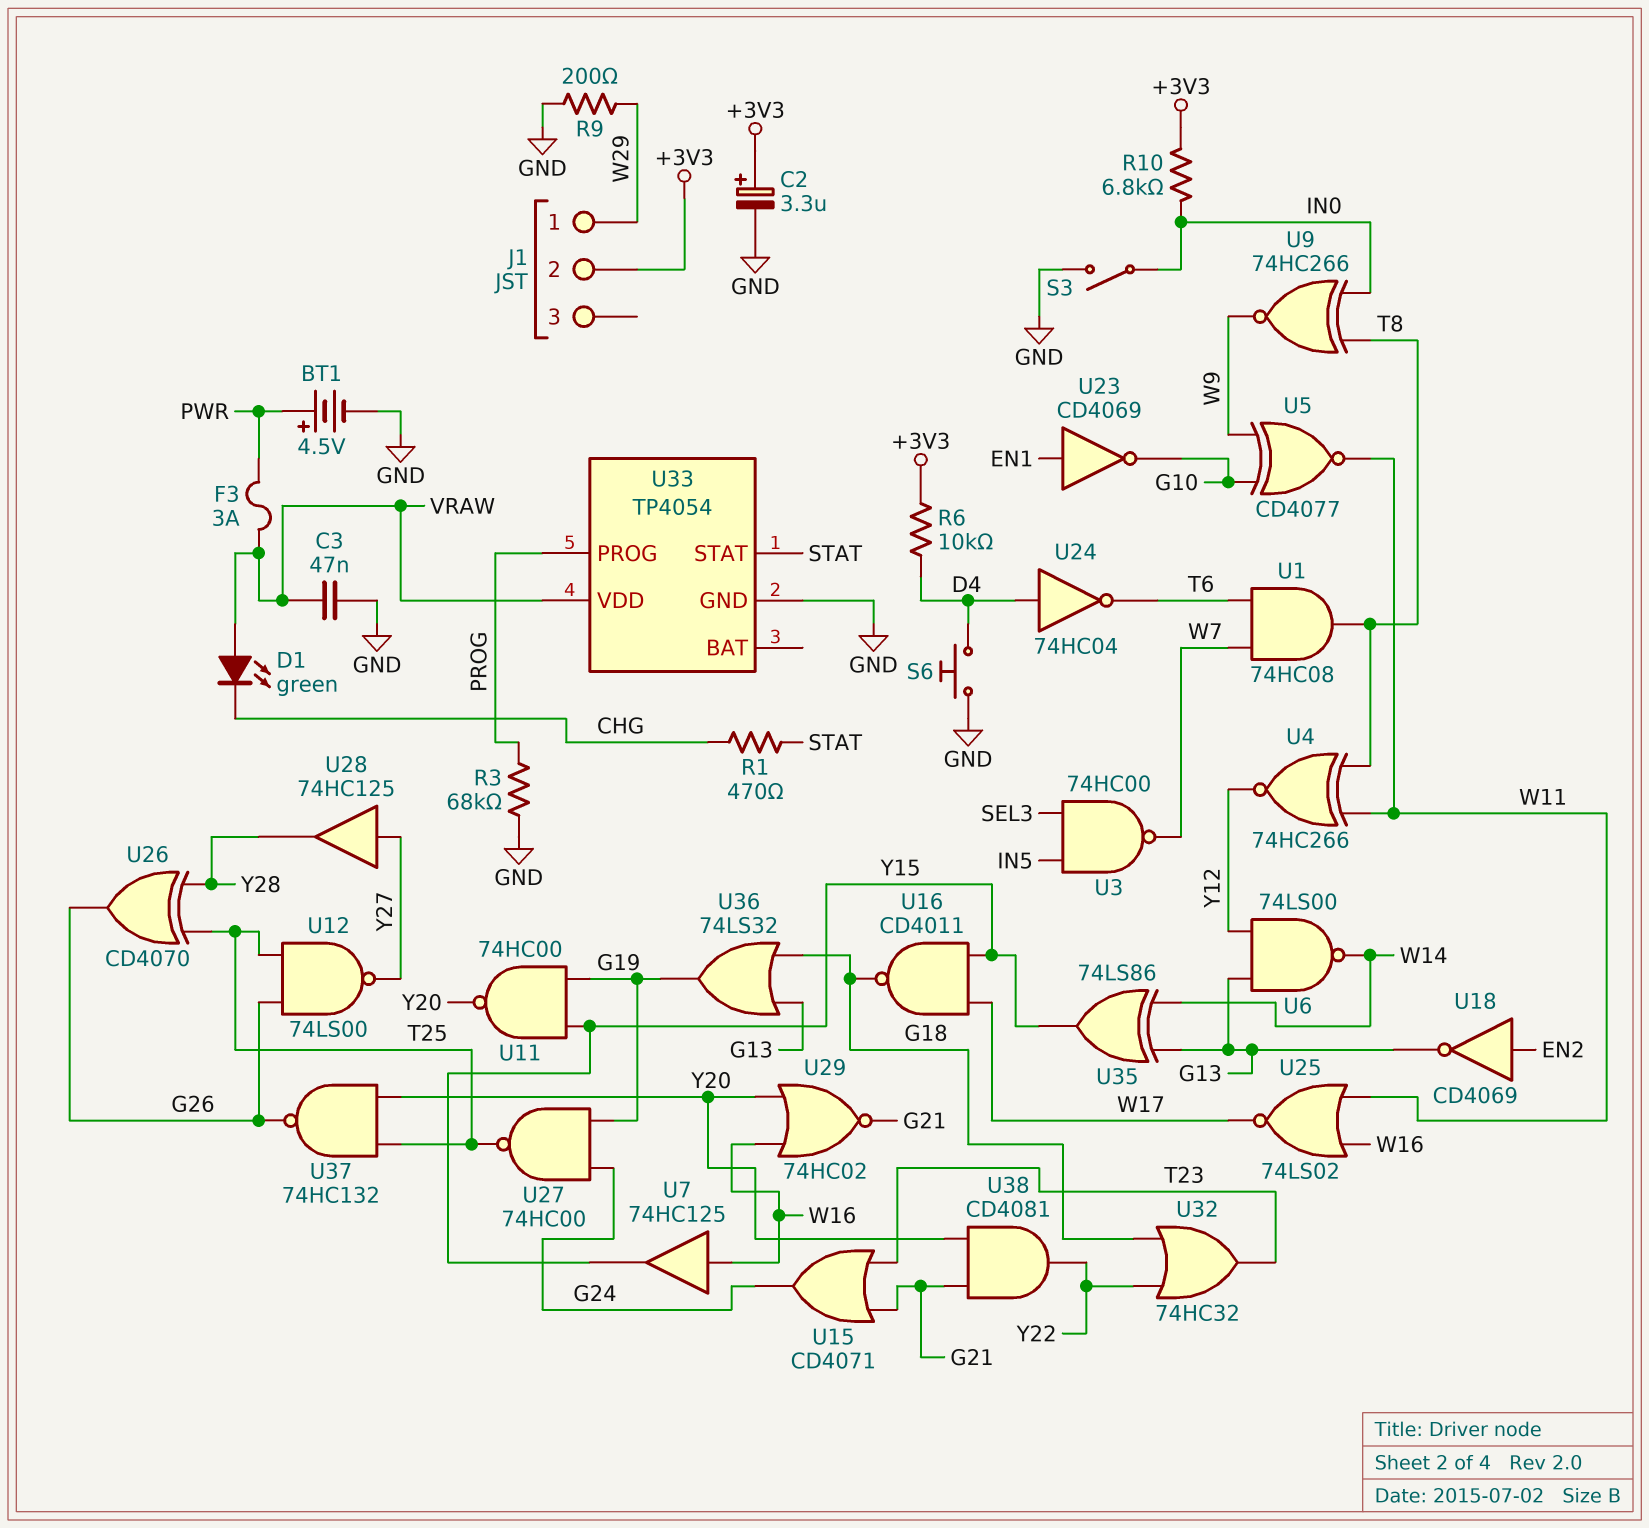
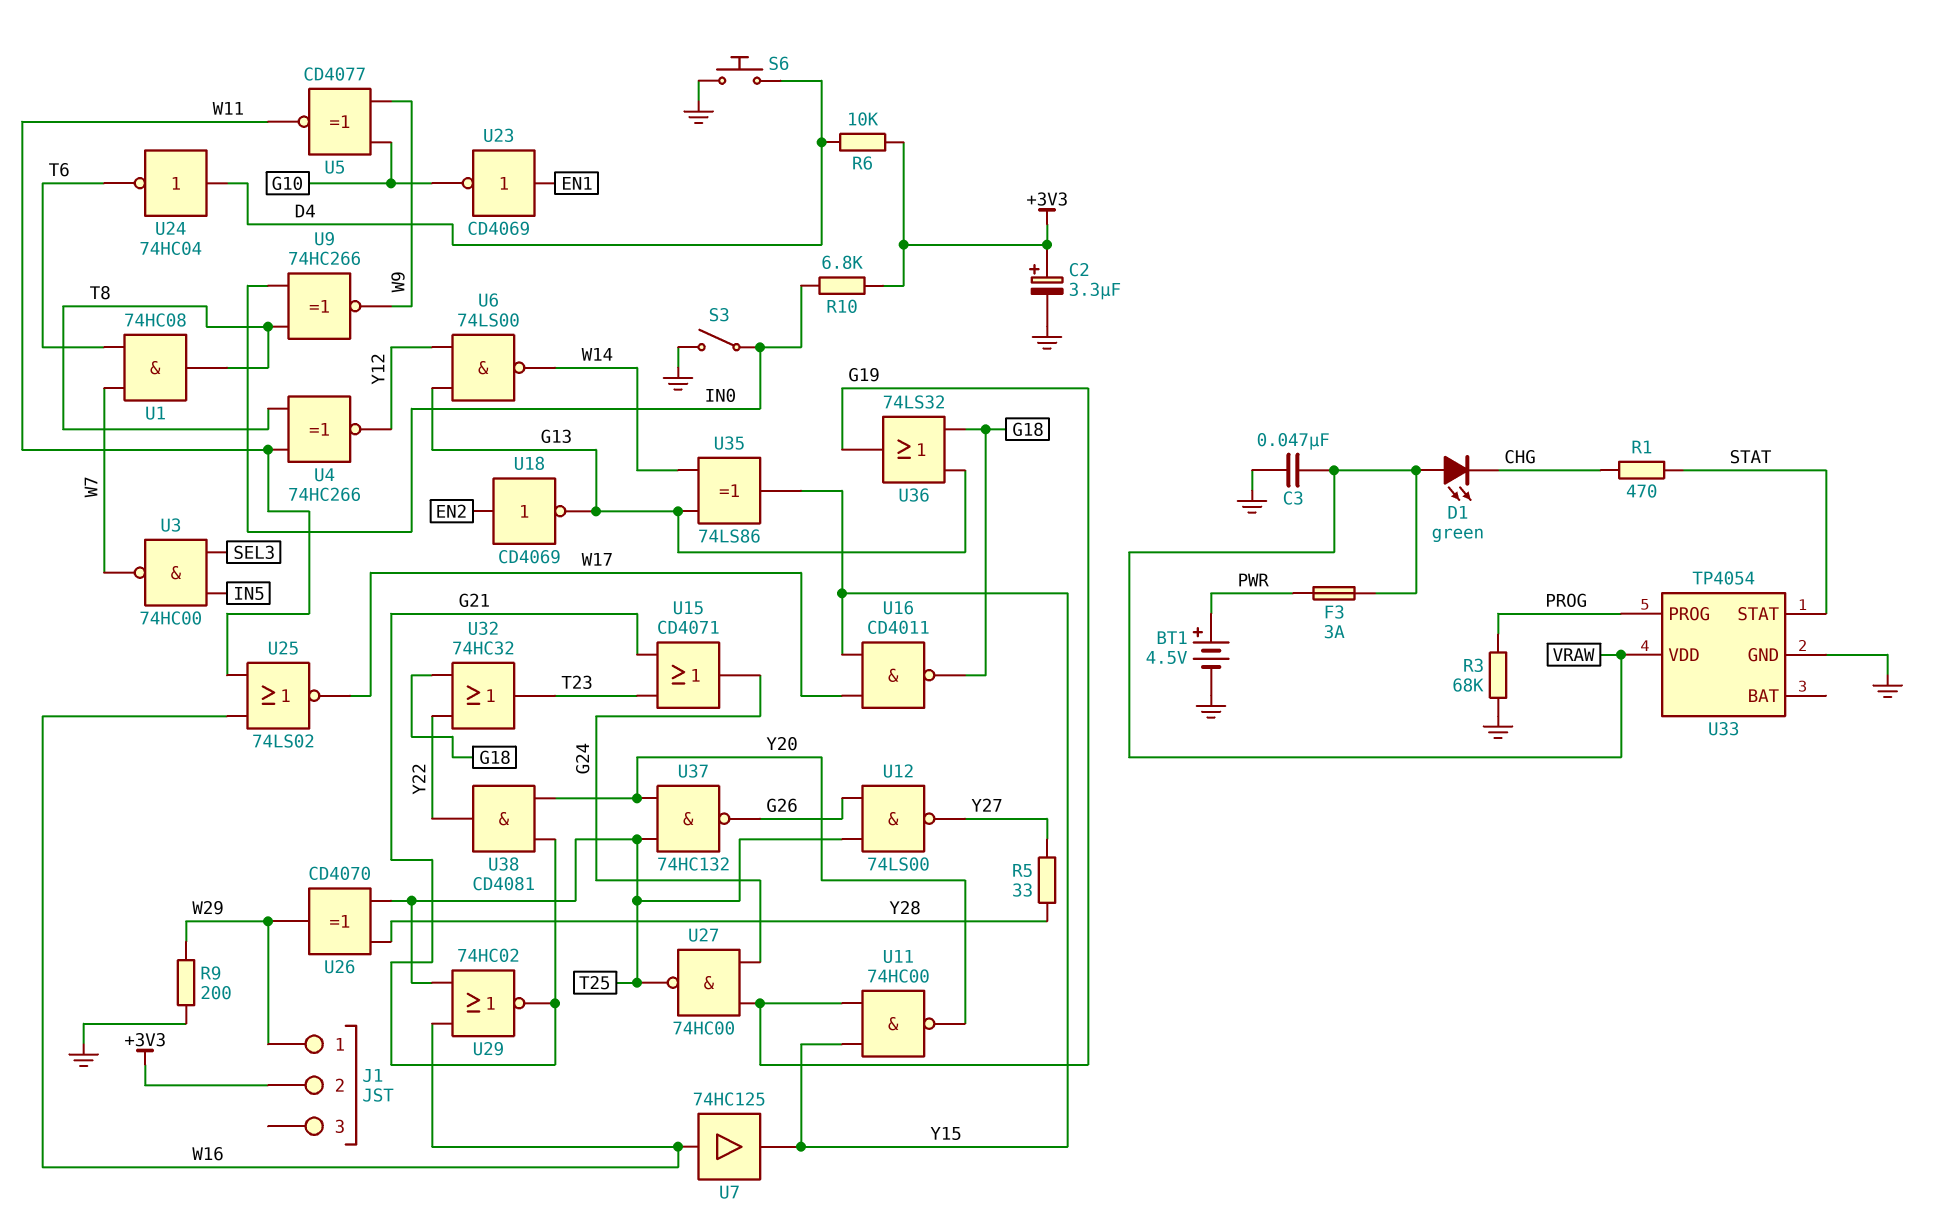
R5: none -> 33 (Y27, Y28)
U26: XOR CD4070 (in T25, in Y28, out G26) -> XOR CD4070 (in T25, in Y28, out W29)
U28: buffer 74HC125 (in Y27, out Y28) -> none
U29: NOR 74HC02 (in W16, in Y20, out G21) -> NOR 74HC02 (in T25, in W16, out G21)

